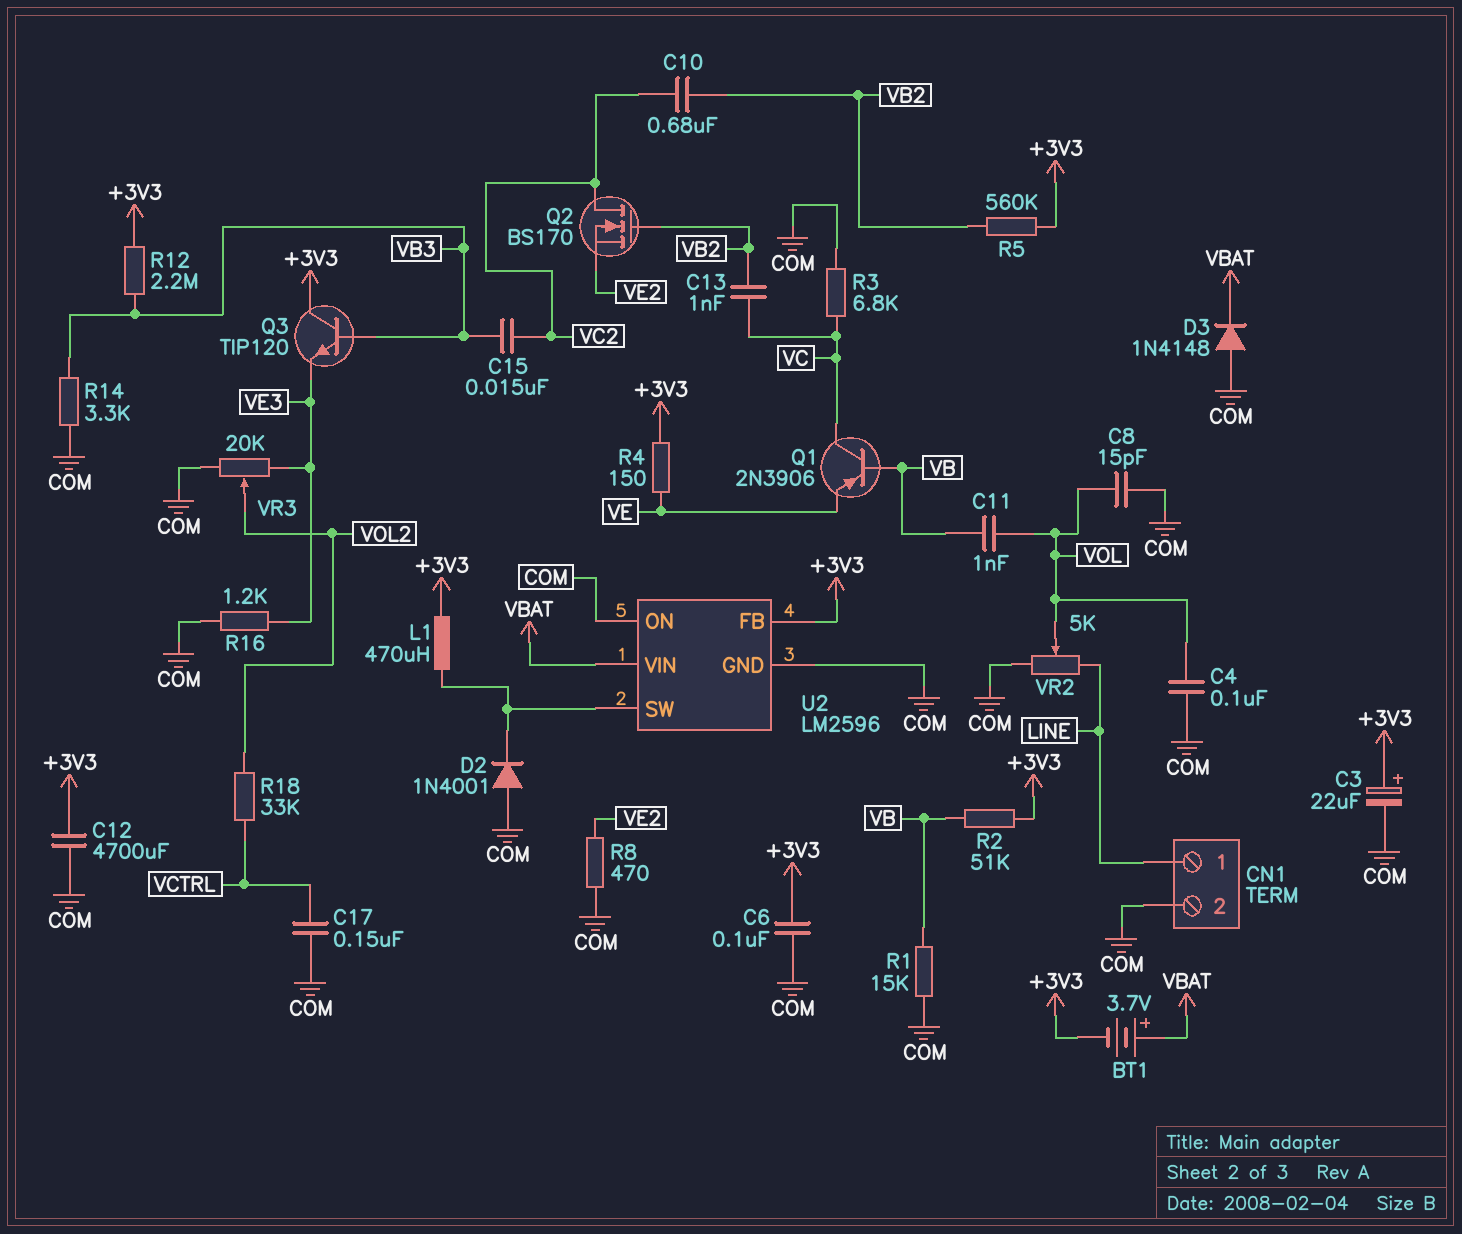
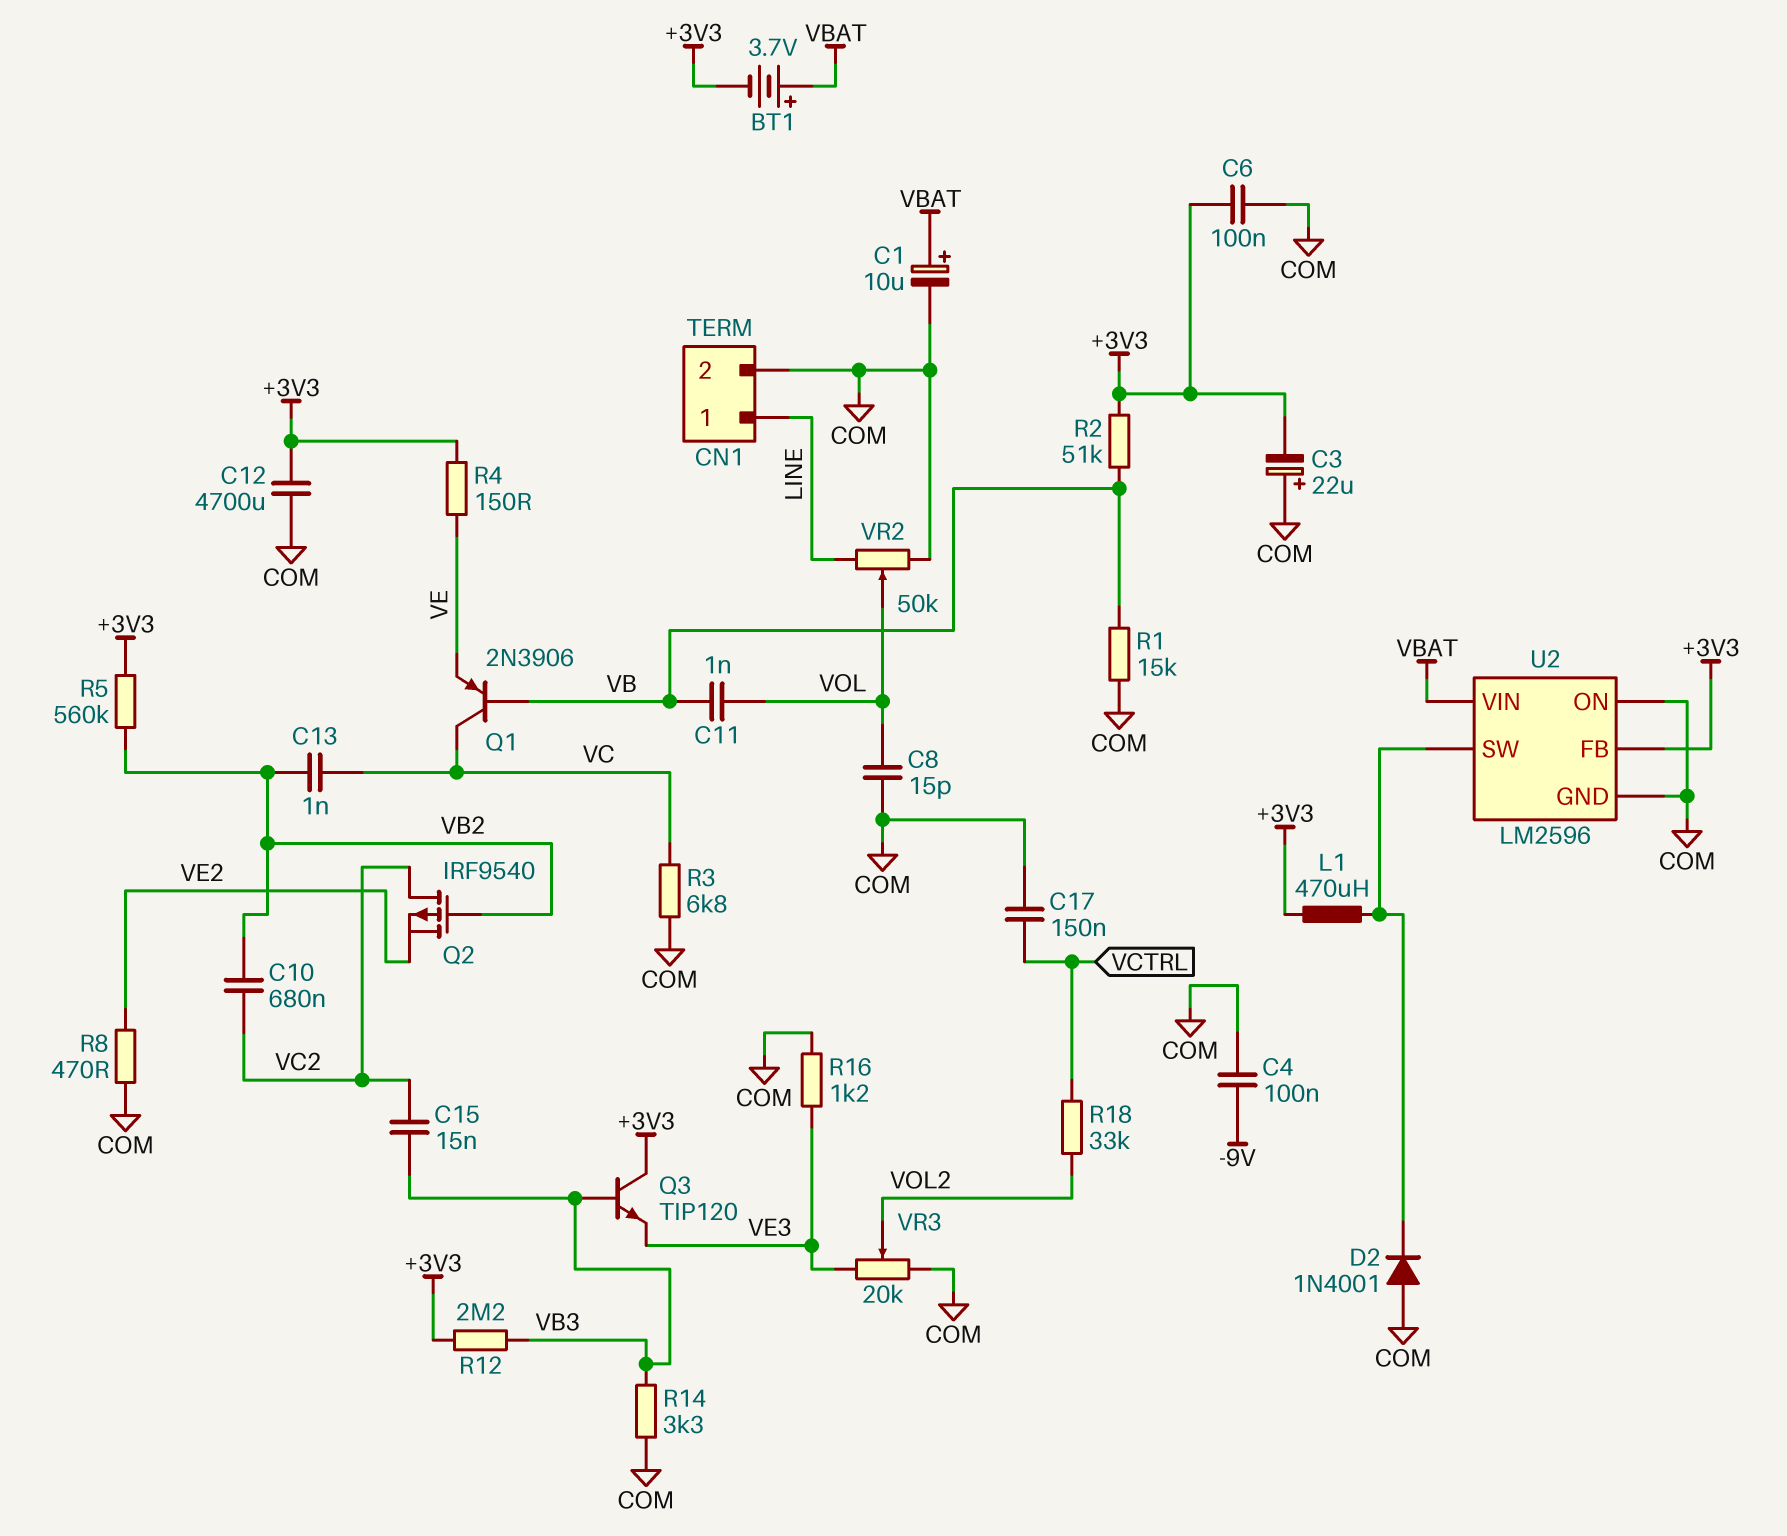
C1: none -> 10uF (plus VBAT, minus COM)
C3: 22uF (plus +3V3, minus COM) -> 22uF (plus COM, minus +3V3)
C4: 100nF (COM, VOL) -> 100nF (-9V, COM)
D3: diode 1N4148 (A COM, K VBAT) -> none
Q2: NMOS BS170 (G VB2, D VC2, S VE2) -> PMOS IRF9540 (G VB2, D VC2, S VE2)
VR2: 5k (COM, LINE, wiper VOL) -> 50k (COM, LINE, wiper VOL)

